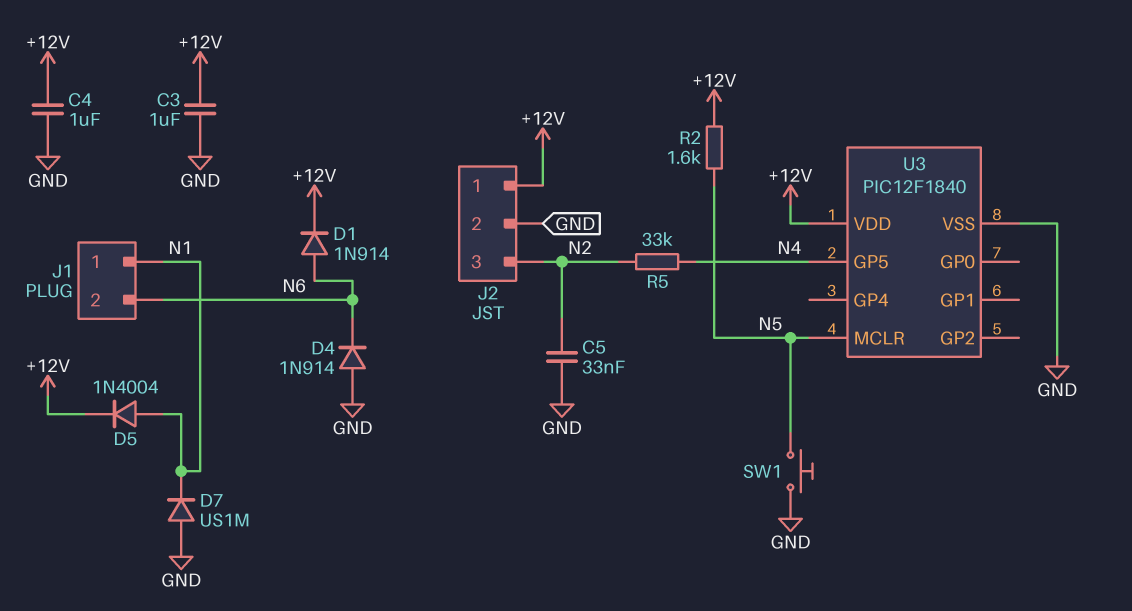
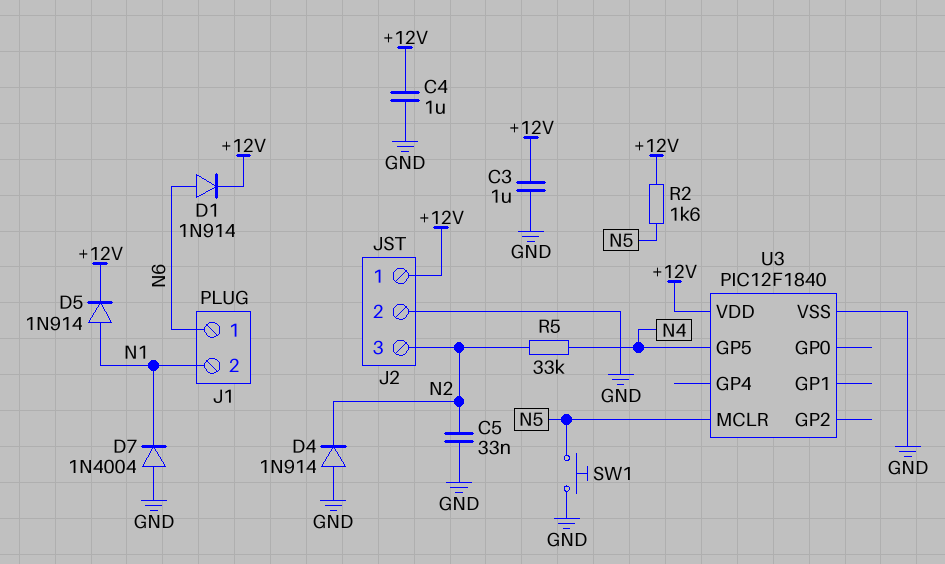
D4: diode 1N914 (A GND, K N6) -> diode 1N914 (A GND, K N2)
D5: diode 1N4004 (A N1, K +12V) -> diode 1N914 (A N1, K +12V)
D7: diode US1M (A GND, K N1) -> diode 1N4004 (A GND, K N1)
J1 pin 1: N1 -> N6
J1 pin 2: N6 -> N1

